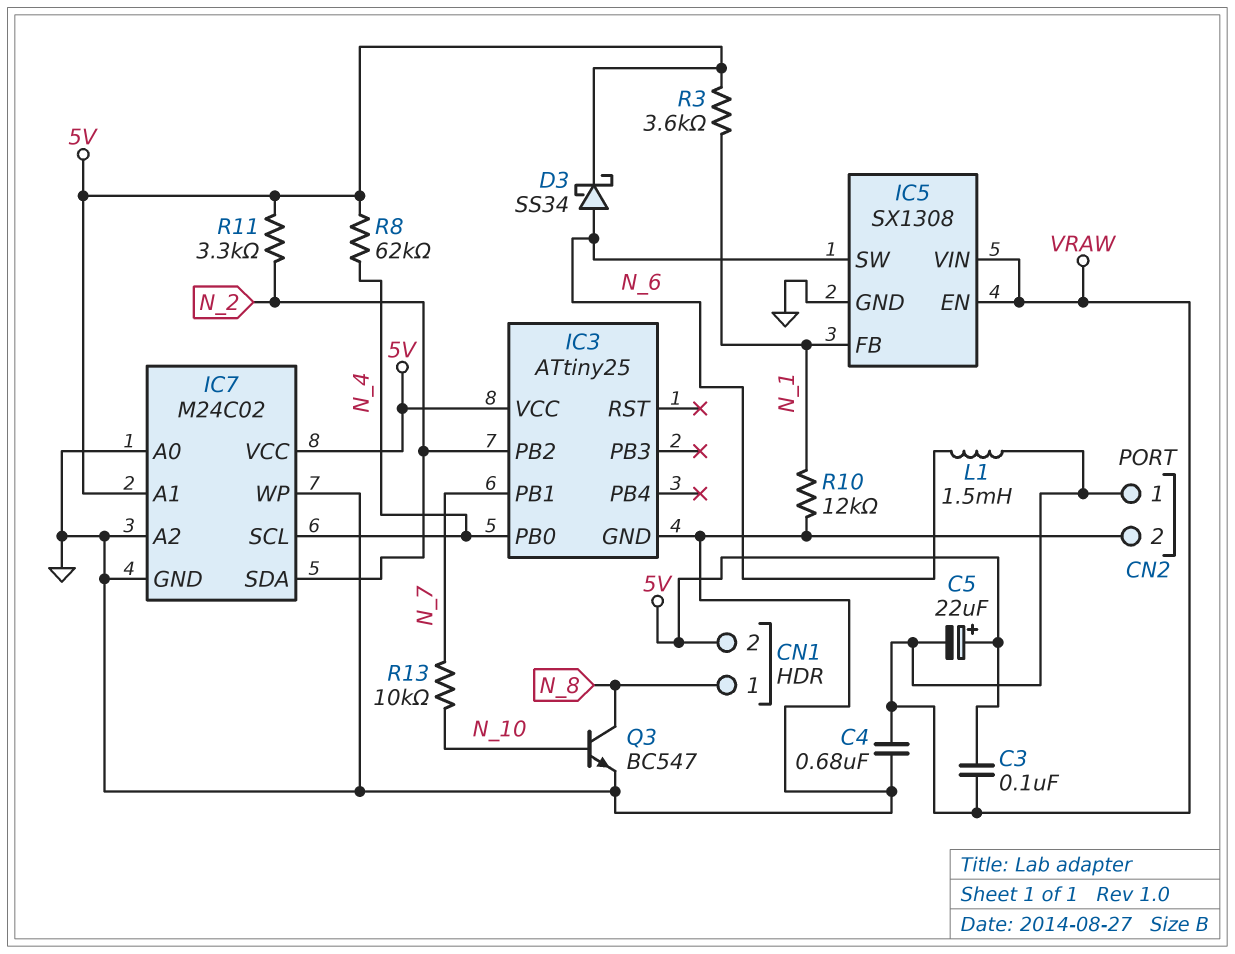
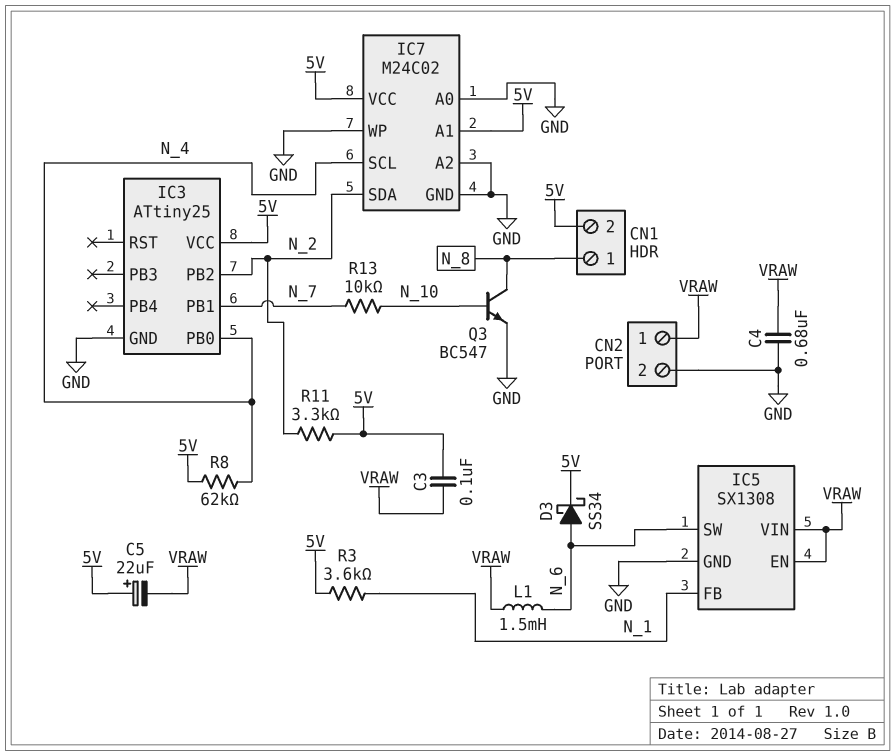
R10: 12k (GND, N_1) -> none

